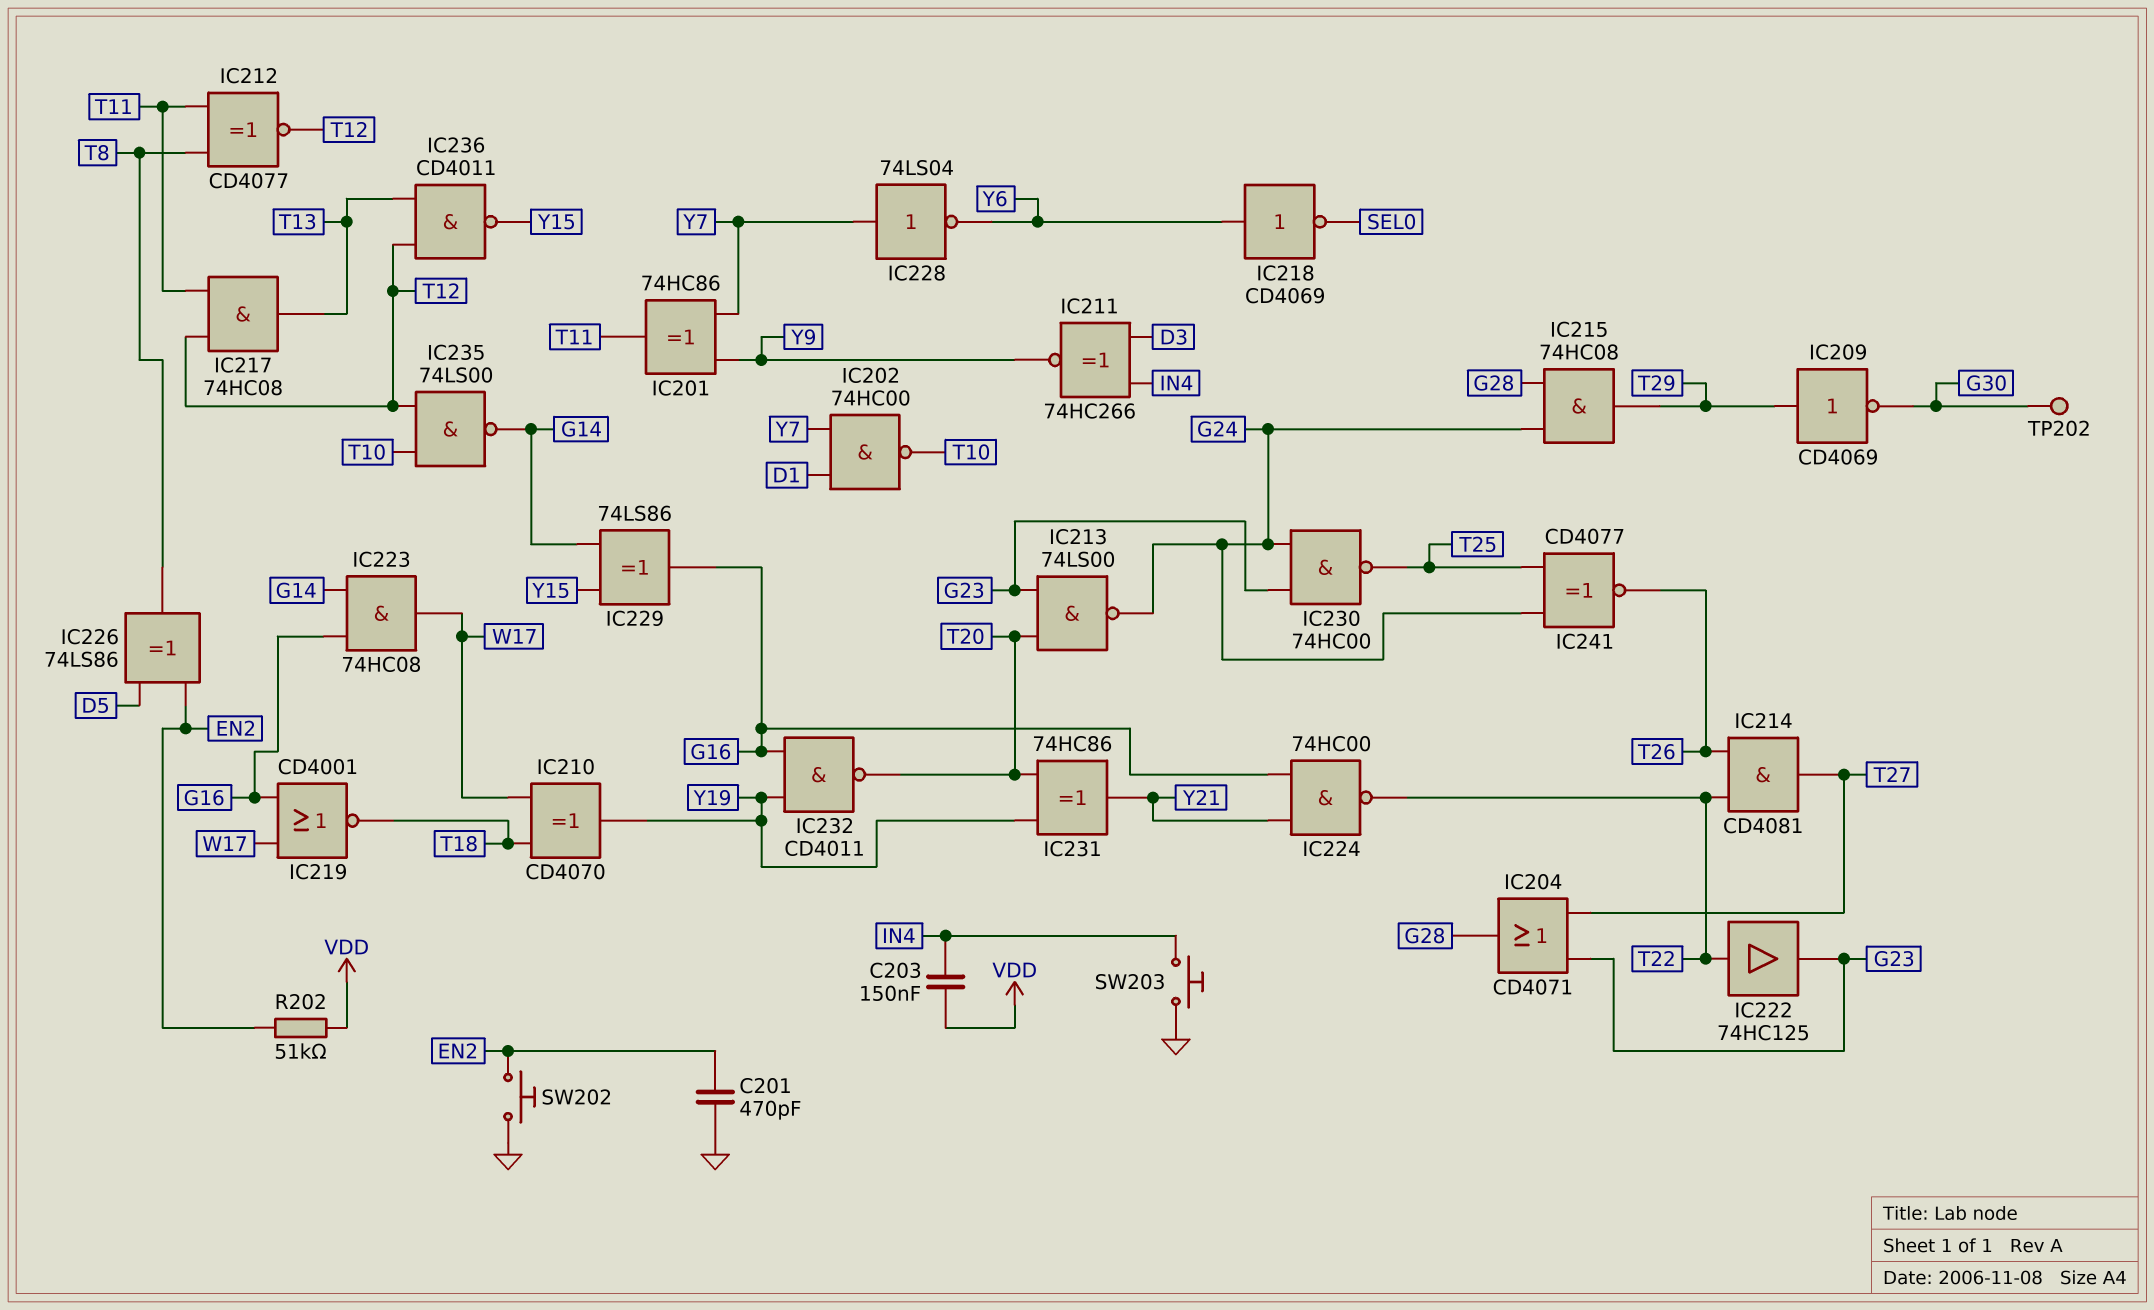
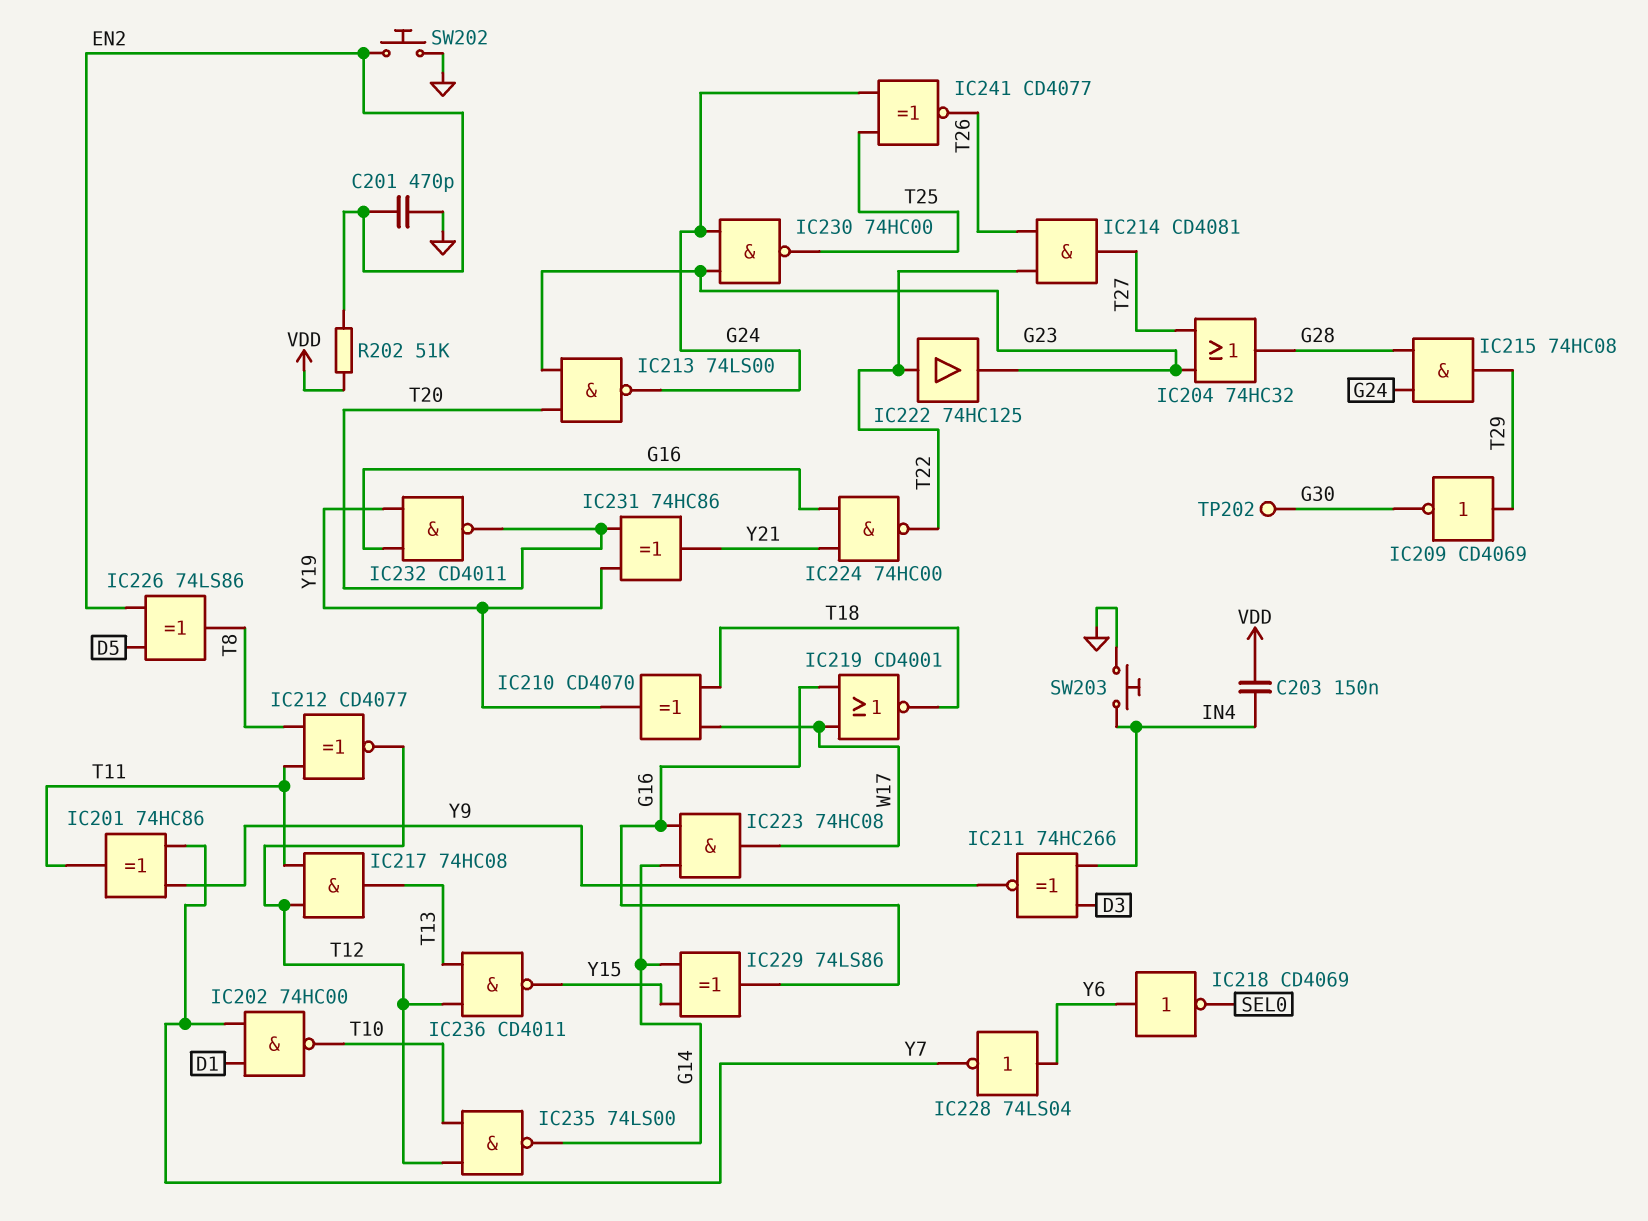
IC204: OR CD4071 (in G23, in T27, out G28) -> OR 74HC32 (in G23, in T27, out G28)
IC228: NOT 74LS04 (in Y7, out Y6) -> NOT 74LS04 (in Y6, out Y7)

